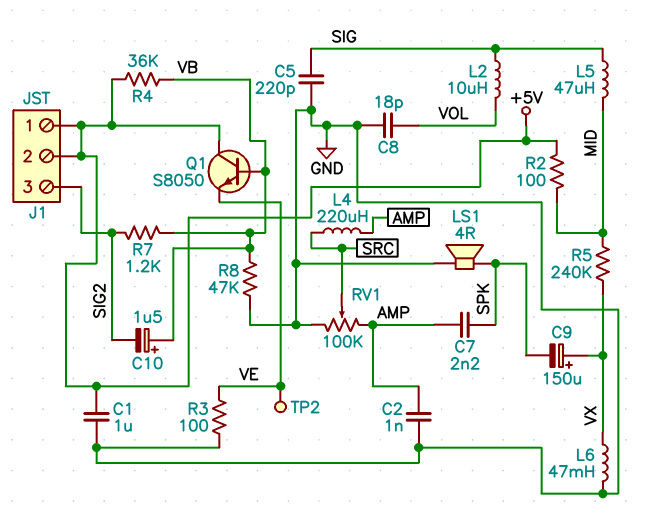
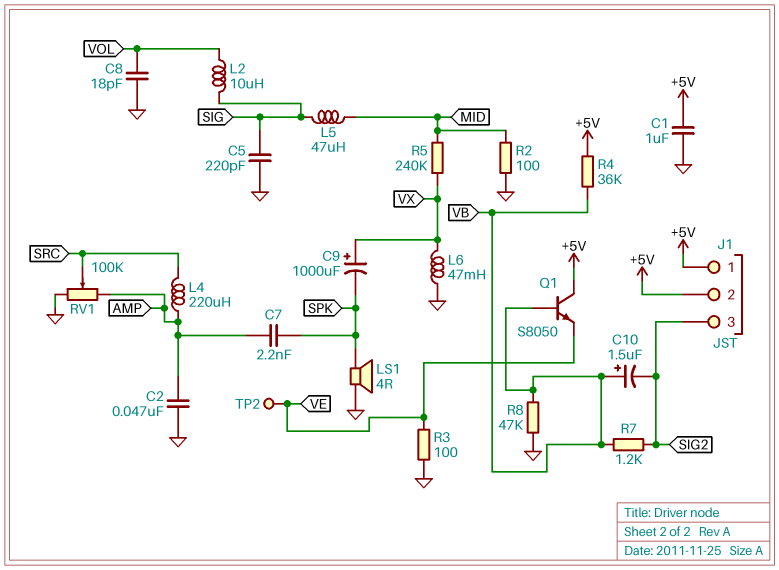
C2: 1nF (AMP, GND) -> 47nF (AMP, GND)
C9: 150uF (plus VX, minus SPK) -> 1000uF (plus VX, minus SPK)
R2: 100 (+5V, MID) -> 100 (GND, MID)

